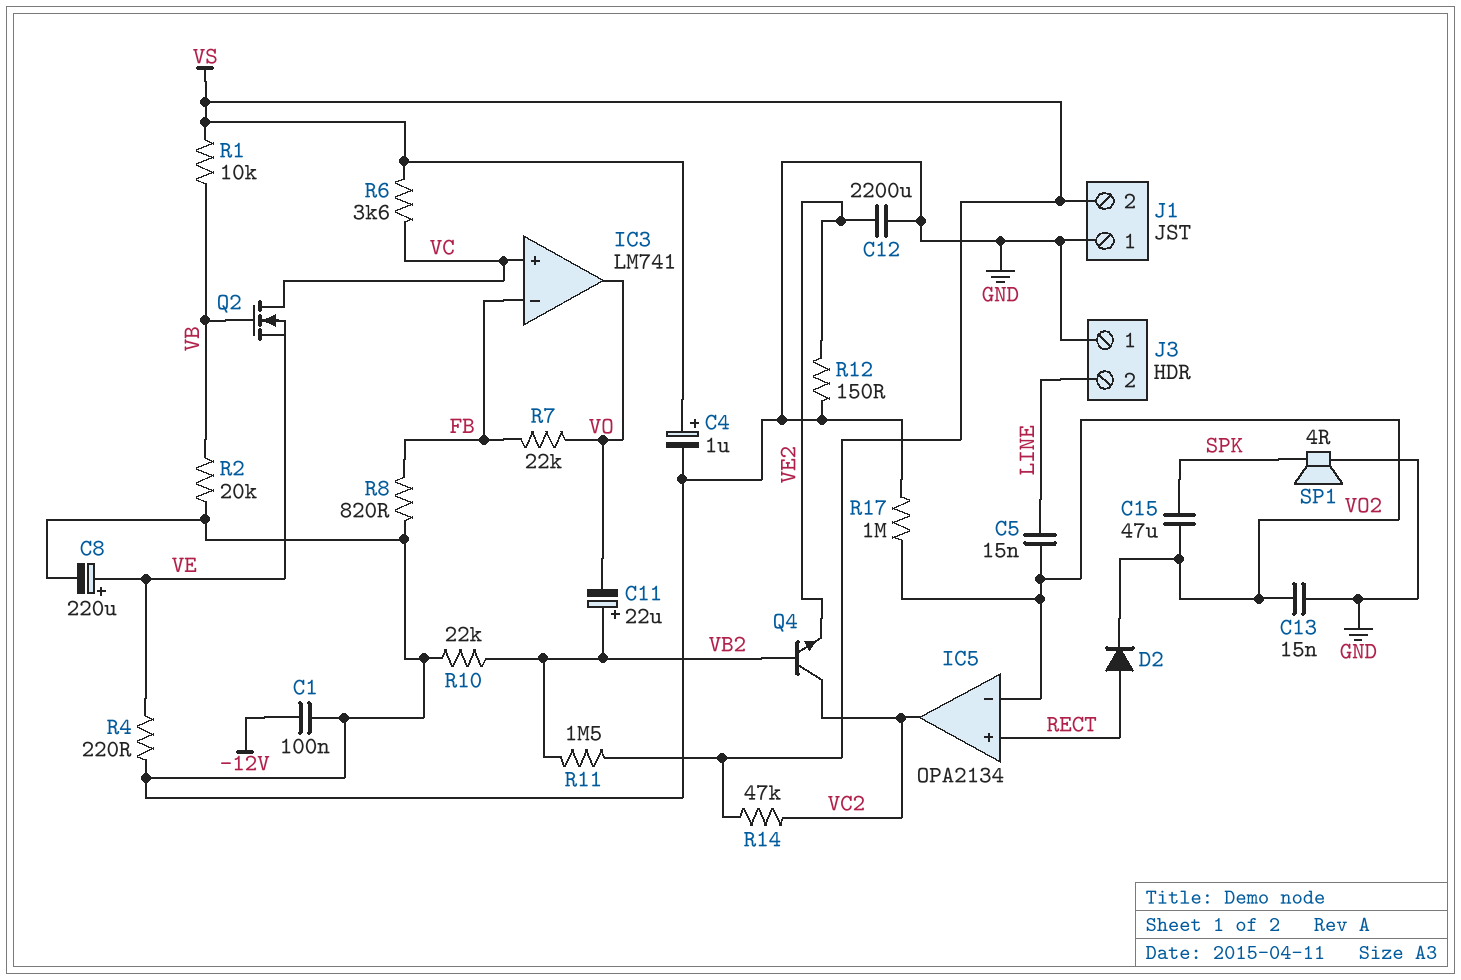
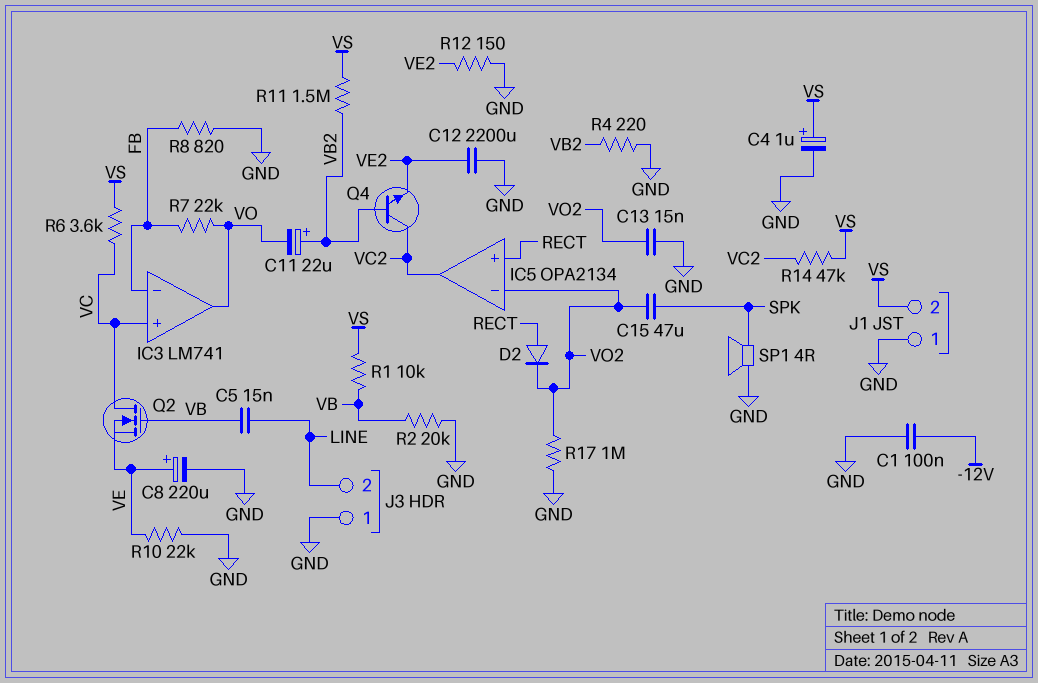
C5: 15nF (LINE, VO2) -> 15nF (LINE, VB)
R4: 220 (GND, VE) -> 220 (GND, VB2)
R10: 22k (GND, VB2) -> 22k (GND, VE)

